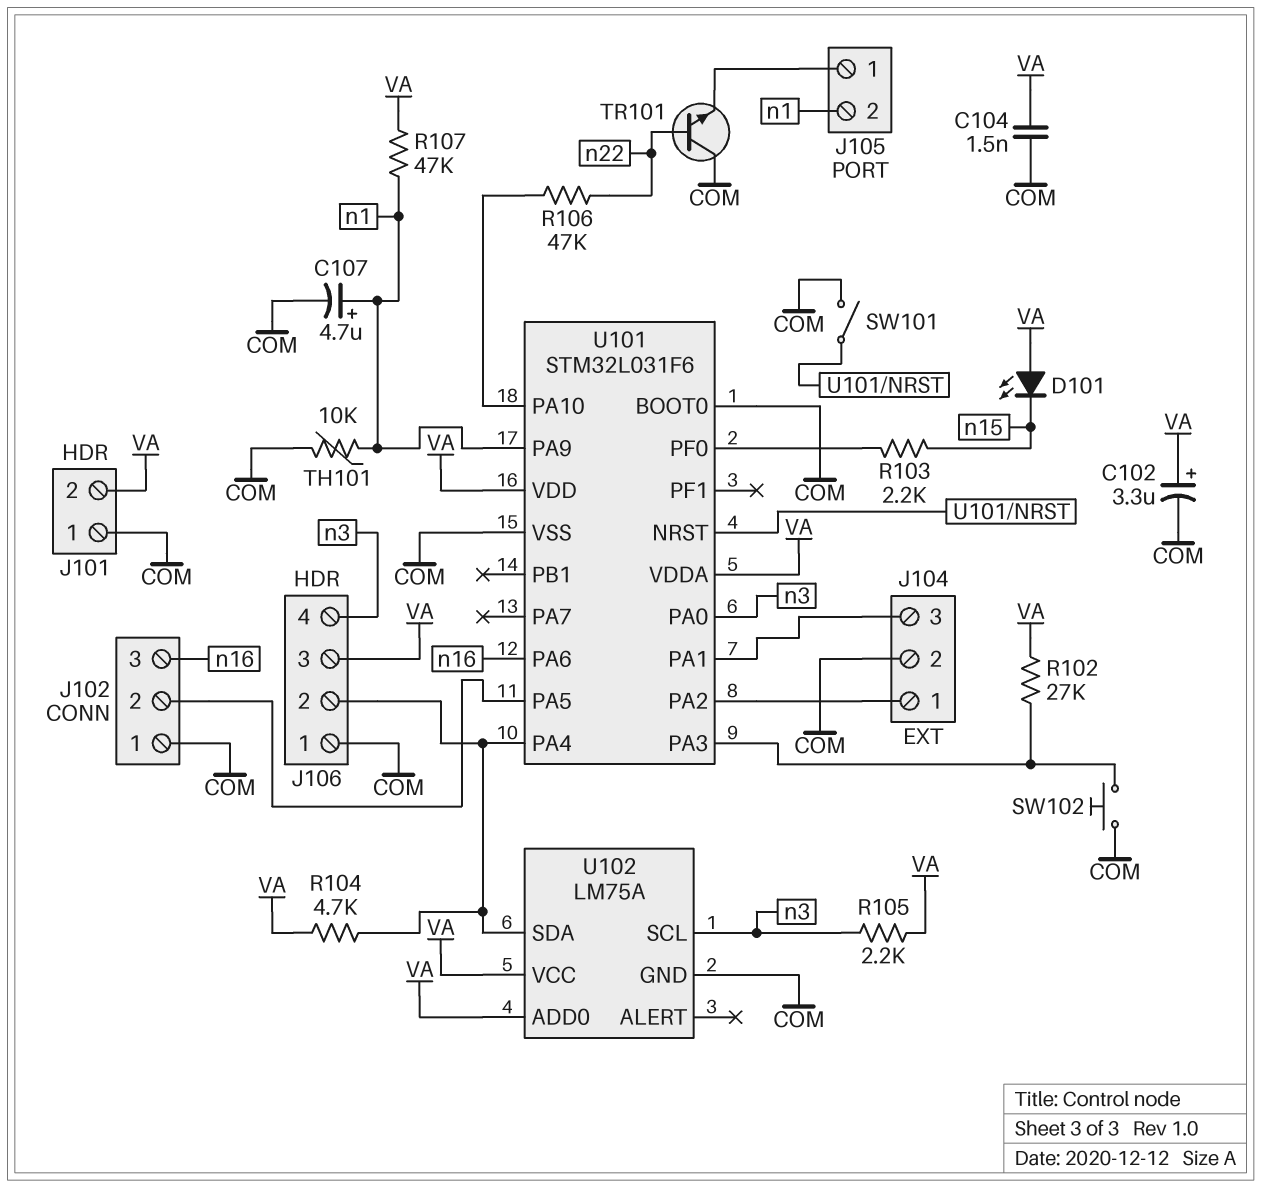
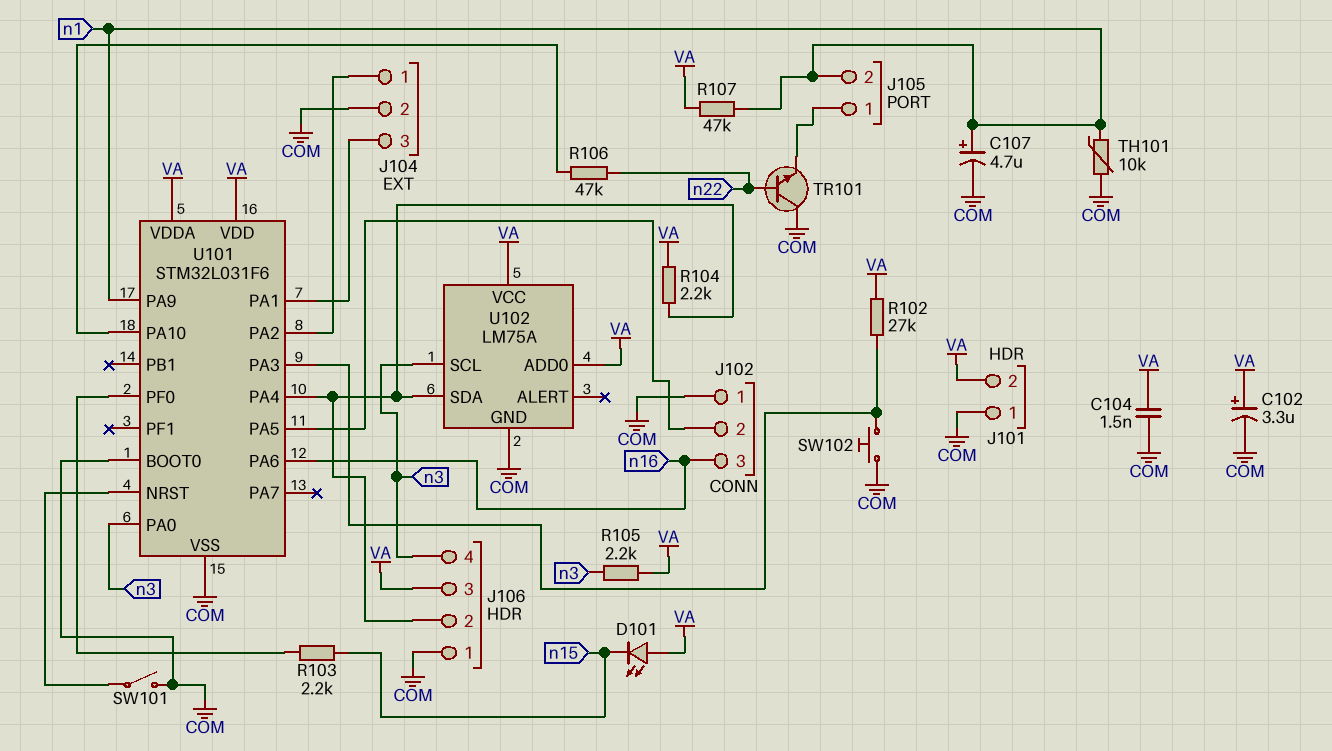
R104: 4.7k (J106/2, VA) -> 2.2k (J106/2, VA)

